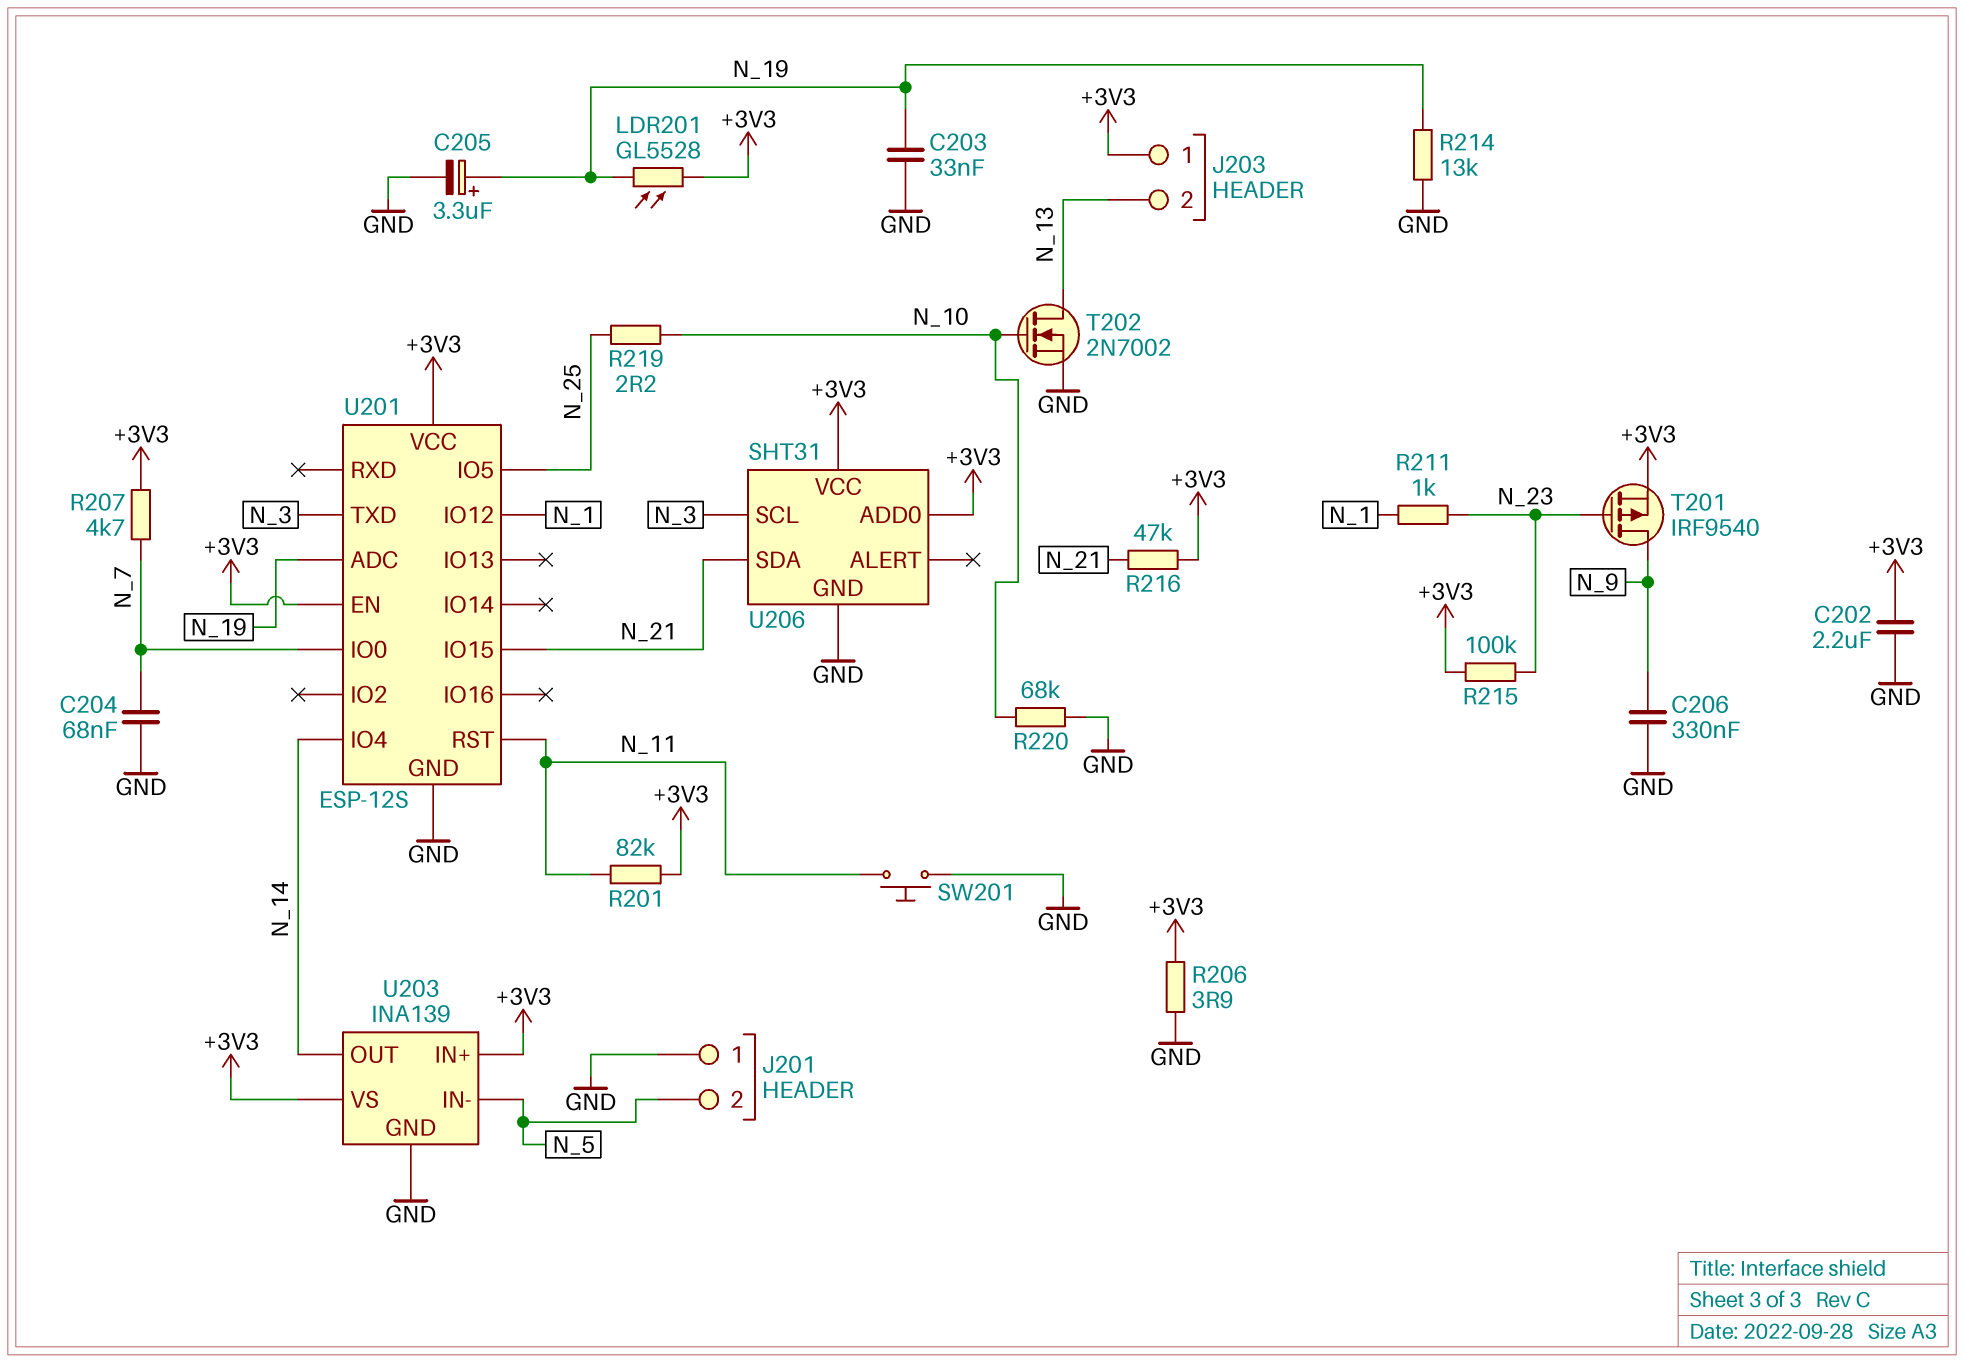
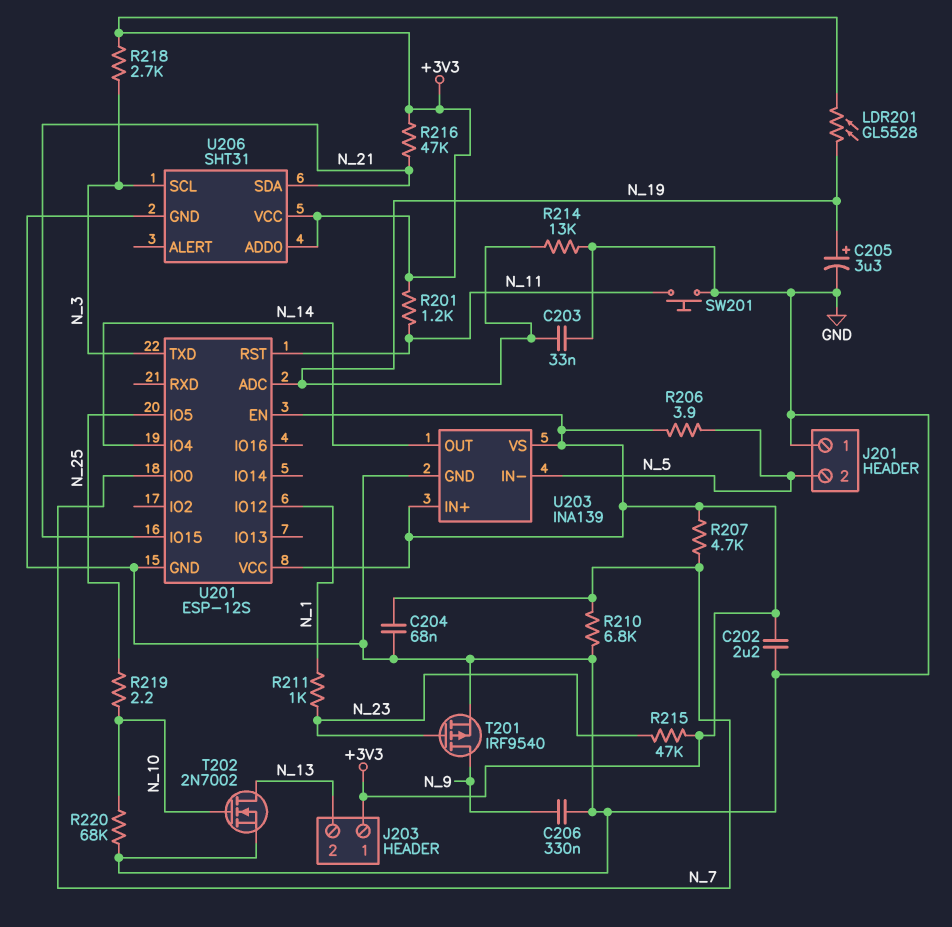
R201: 82k (+3V3, N_11) -> 1.2k (+3V3, N_11)
R206: 3.9 (+3V3, GND) -> 3.9 (+3V3, N_5)
R210: none -> 6.8k (GND, N_7)
R215: 100k (+3V3, N_23) -> 47k (+3V3, N_23)
R218: none -> 2.7k (+3V3, N_3)
T201: PMOS IRF9540 (G N_23, D N_9, S +3V3) -> PMOS IRF9540 (G N_23, D N_9, S GND)

